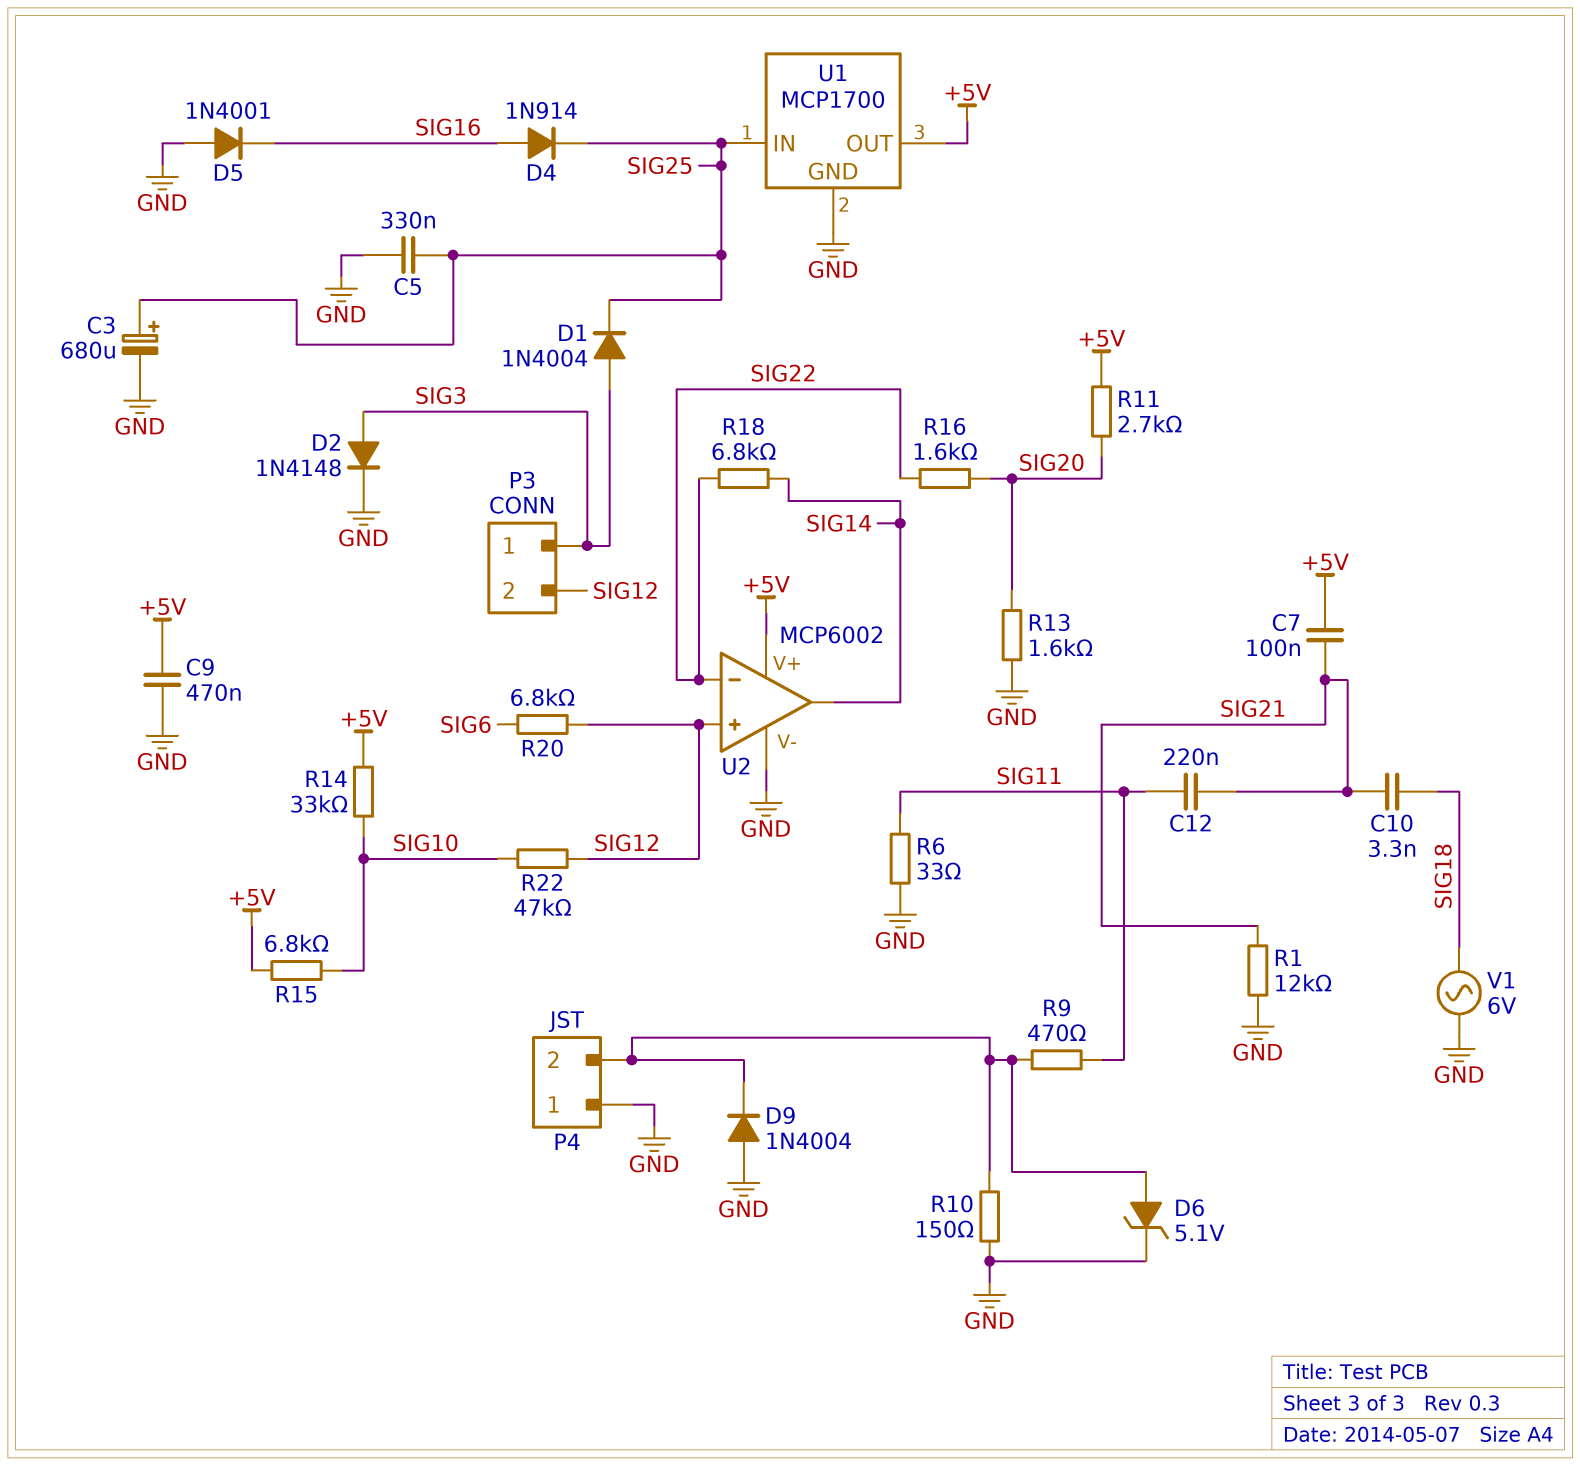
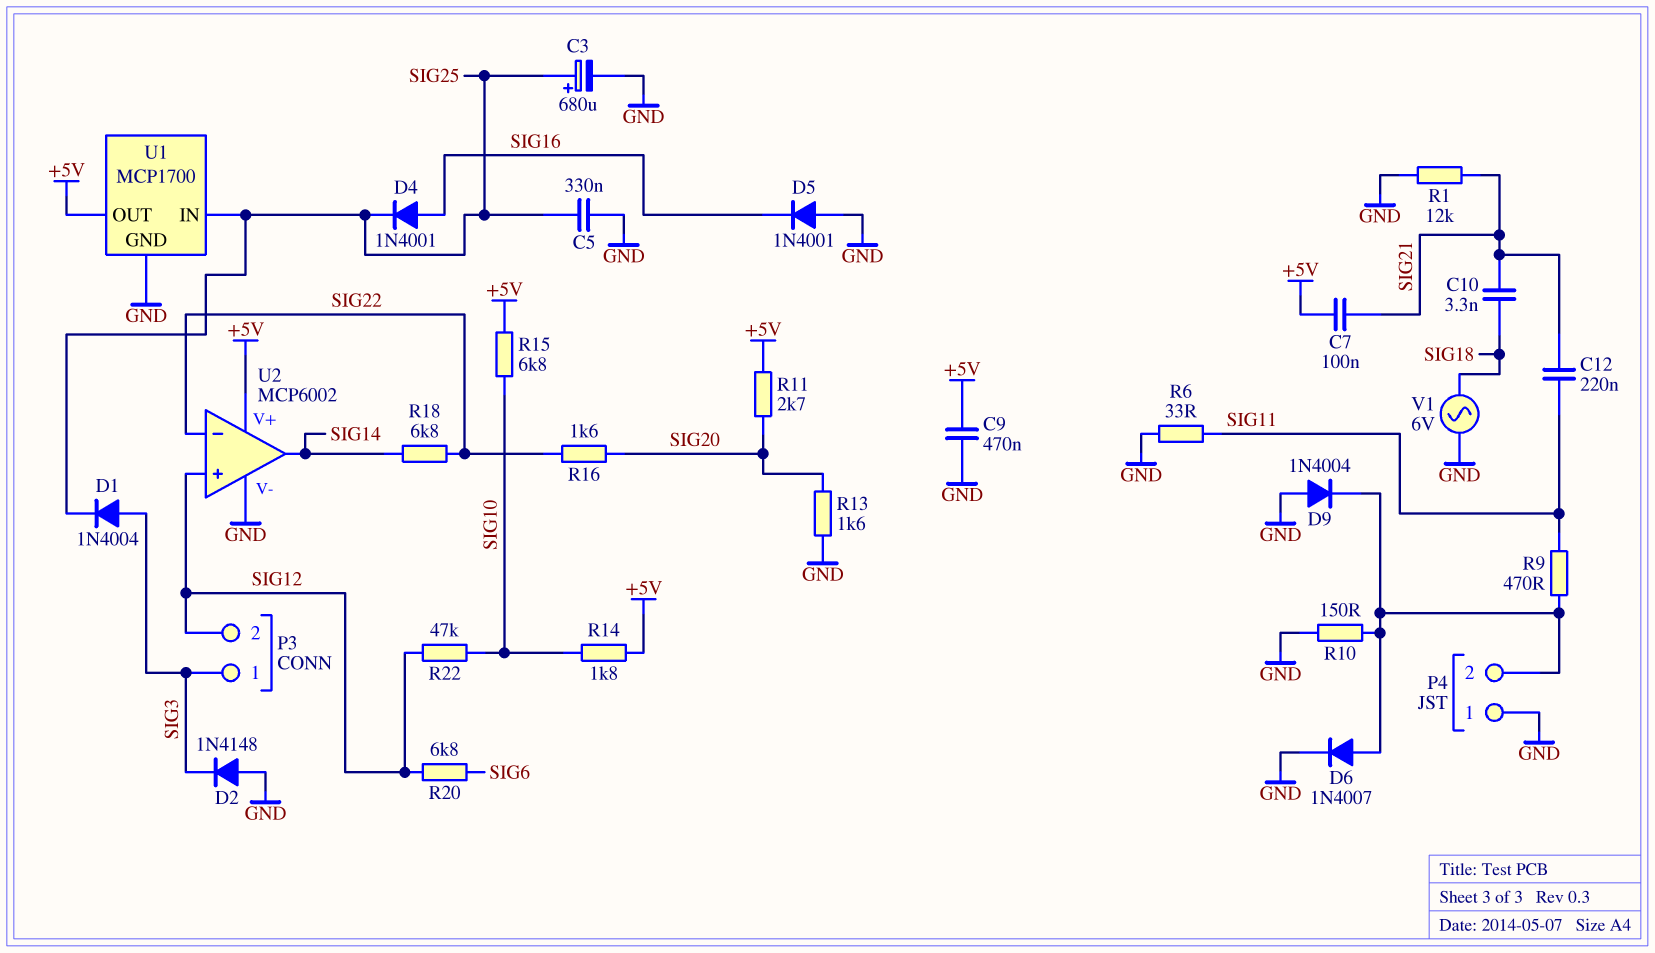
D2: diode 1N4148 (A SIG3, K GND) -> diode 1N4148 (A GND, K SIG3)
D4: diode 1N914 (A SIG16, K SIG25) -> diode 1N4001 (A SIG16, K SIG25)
D6: zener 5.1V (A P4/2, K GND) -> diode 1N4007 (A P4/2, K GND)
R14: 33k (+5V, SIG10) -> 1.8k (+5V, SIG10)

